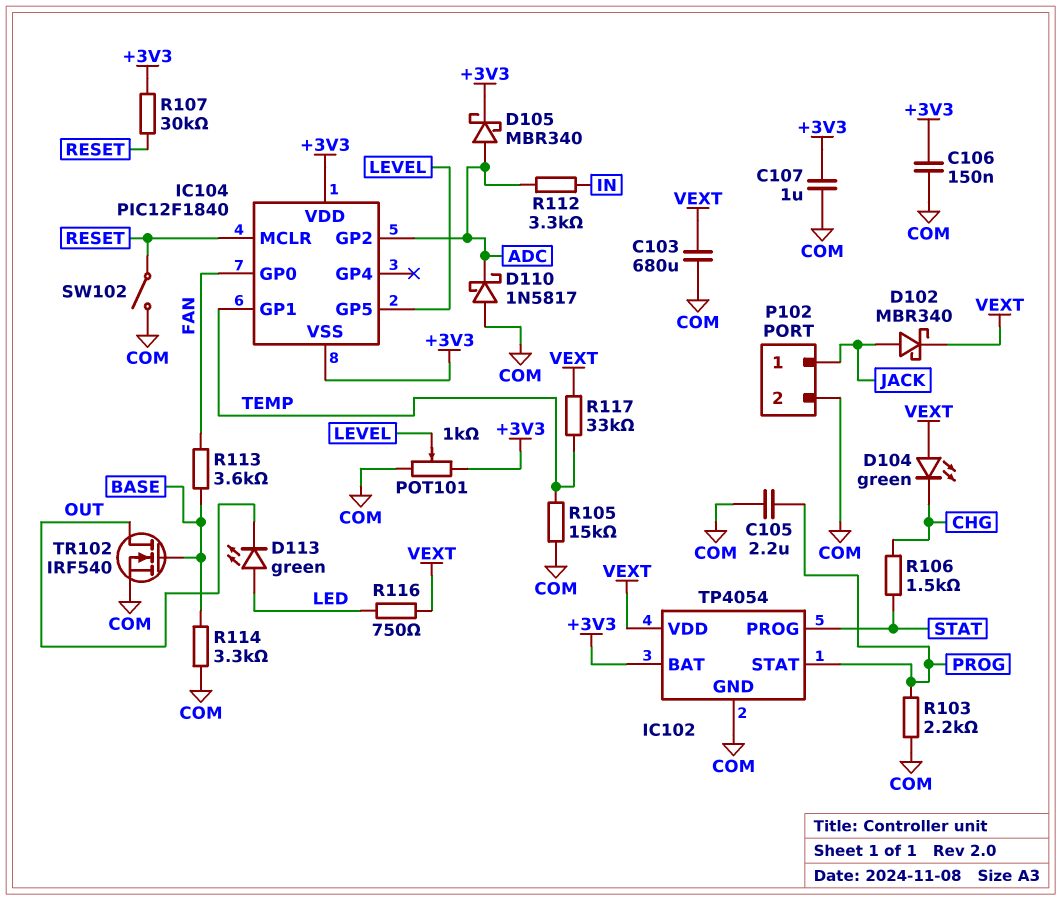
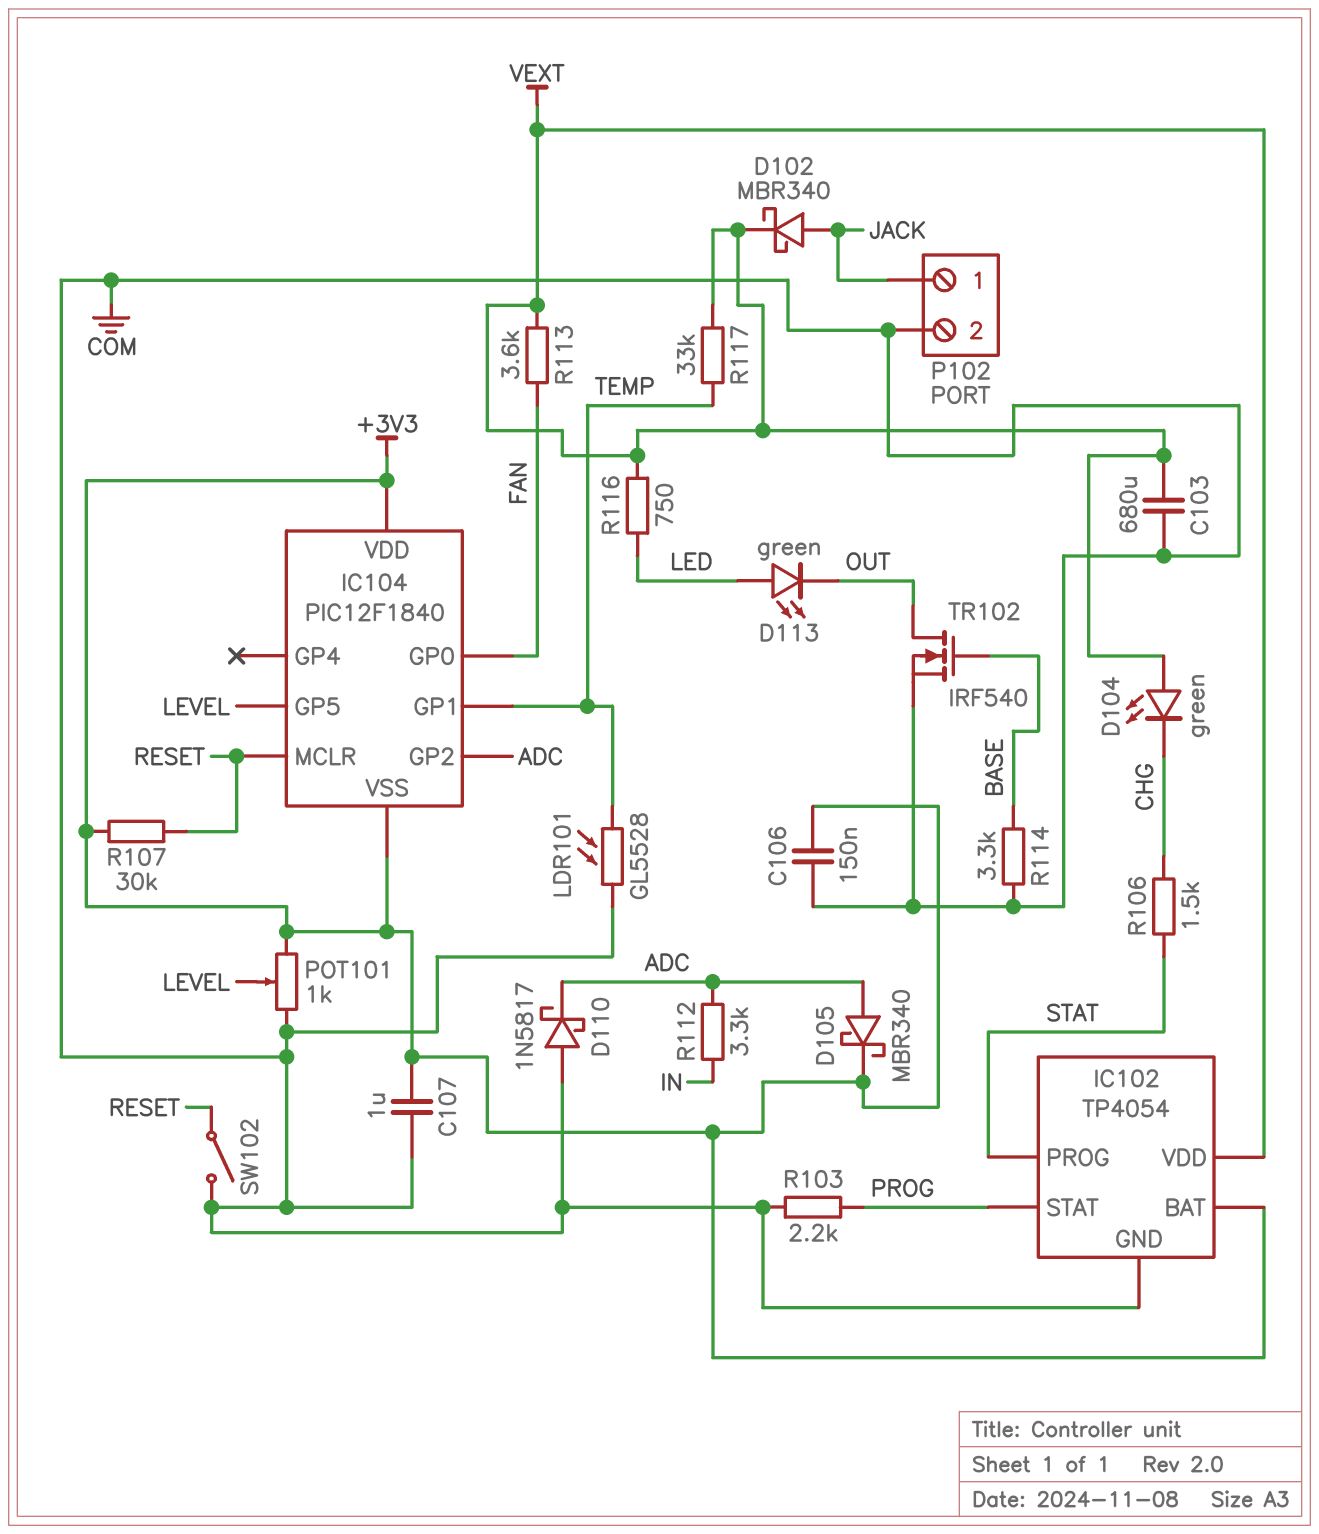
C105: 2.2uF (COM, PROG) -> none
LDR101: none -> GL5528 (COM, TEMP)
R105: 15k (COM, TEMP) -> none
R113: 3.6k (BASE, FAN) -> 3.6k (FAN, VEXT)

